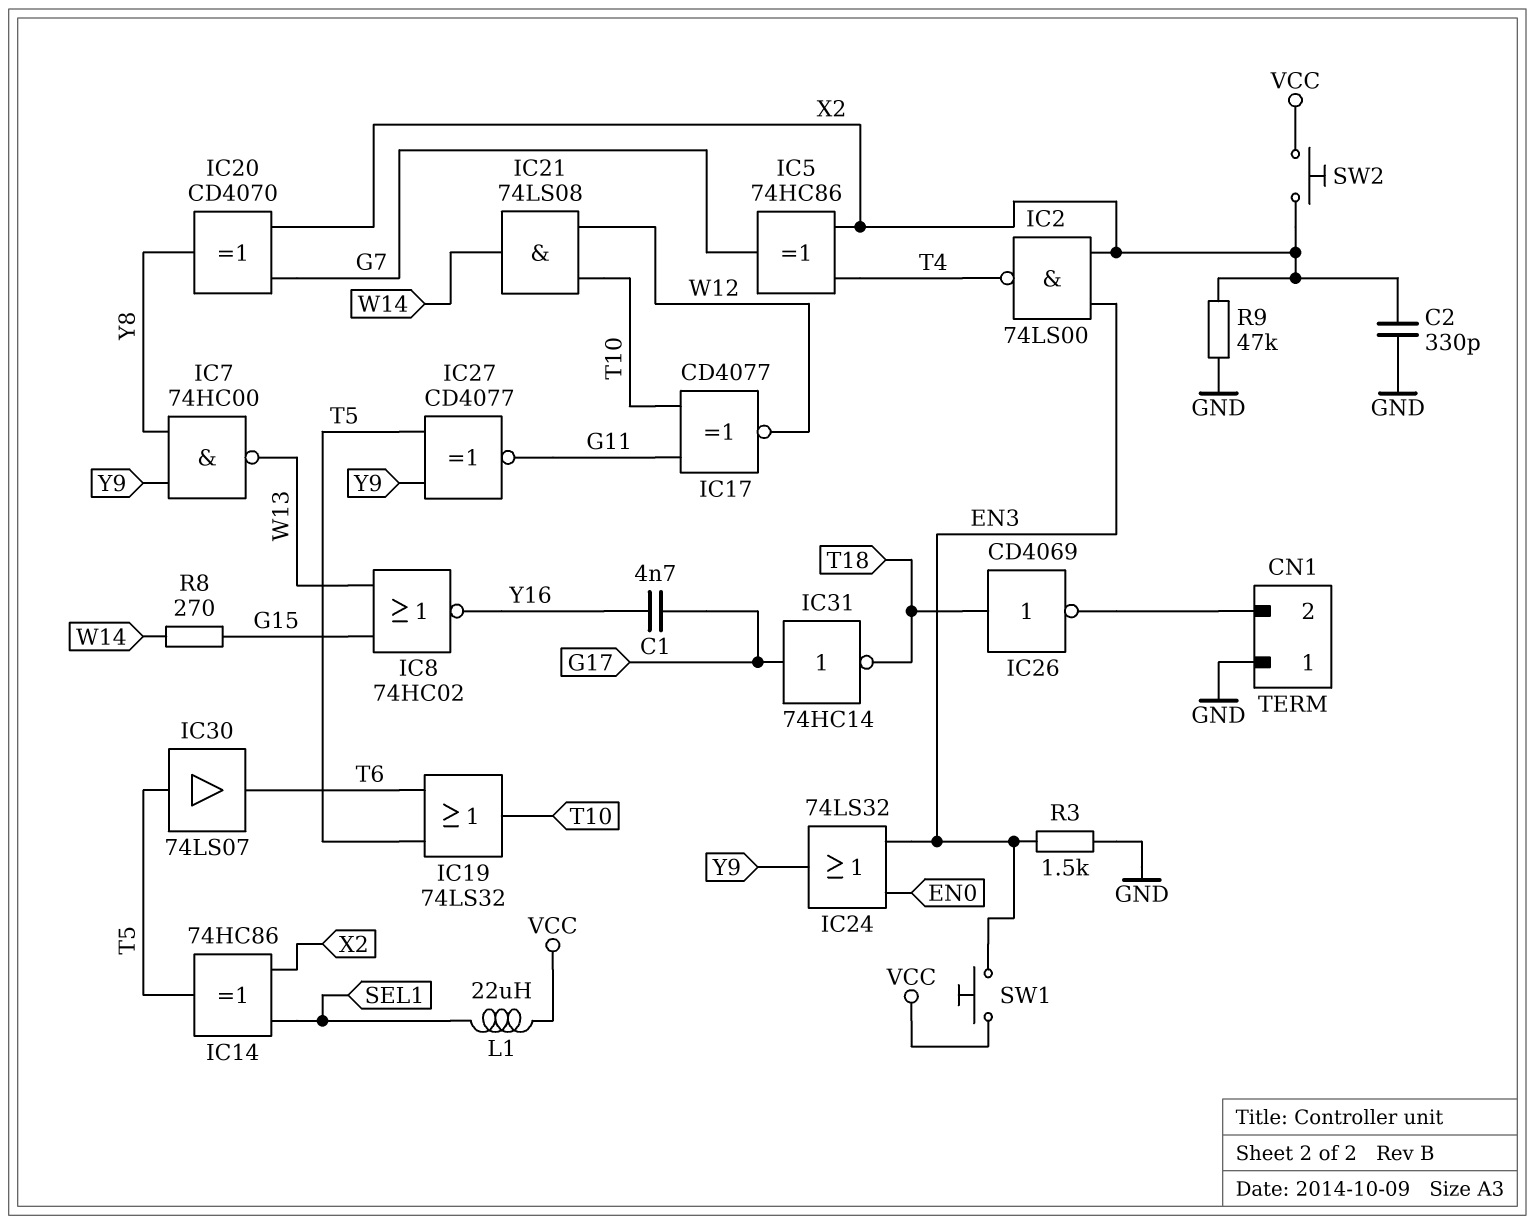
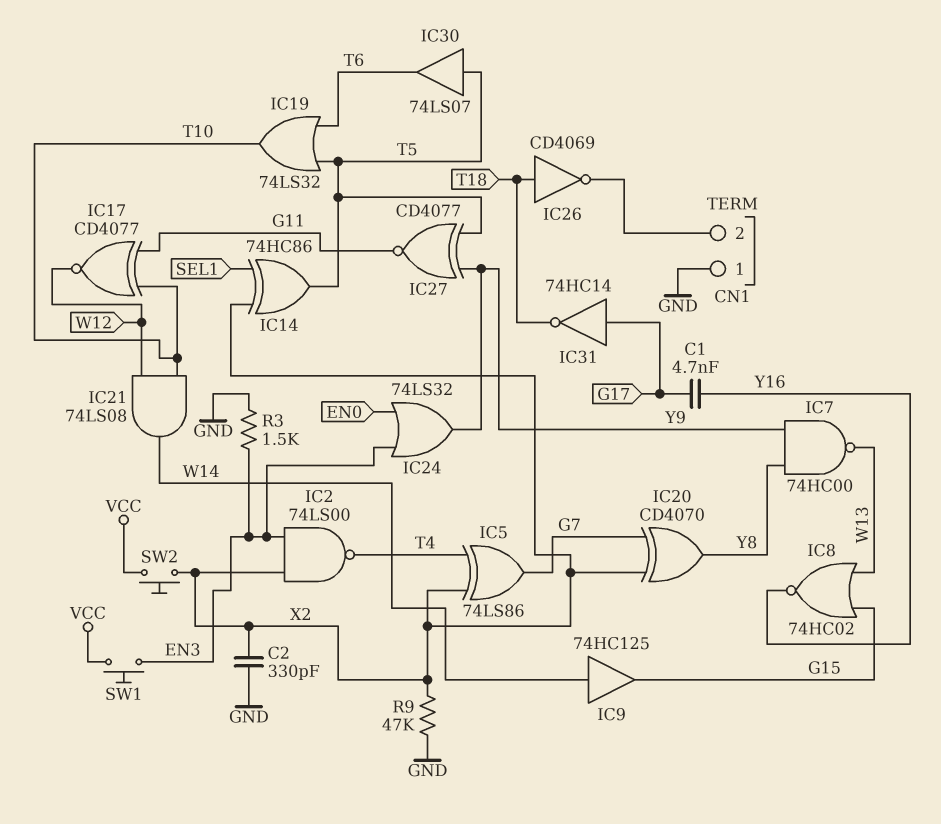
IC5: XOR 74HC86 (in T4, in X2, out G7) -> XOR 74LS86 (in T4, in X2, out G7)
IC9: none -> buffer 74HC125 (in W14, out G15)
L1: 22uH (SEL1, VCC) -> none
R8: 270 (G15, W14) -> none

